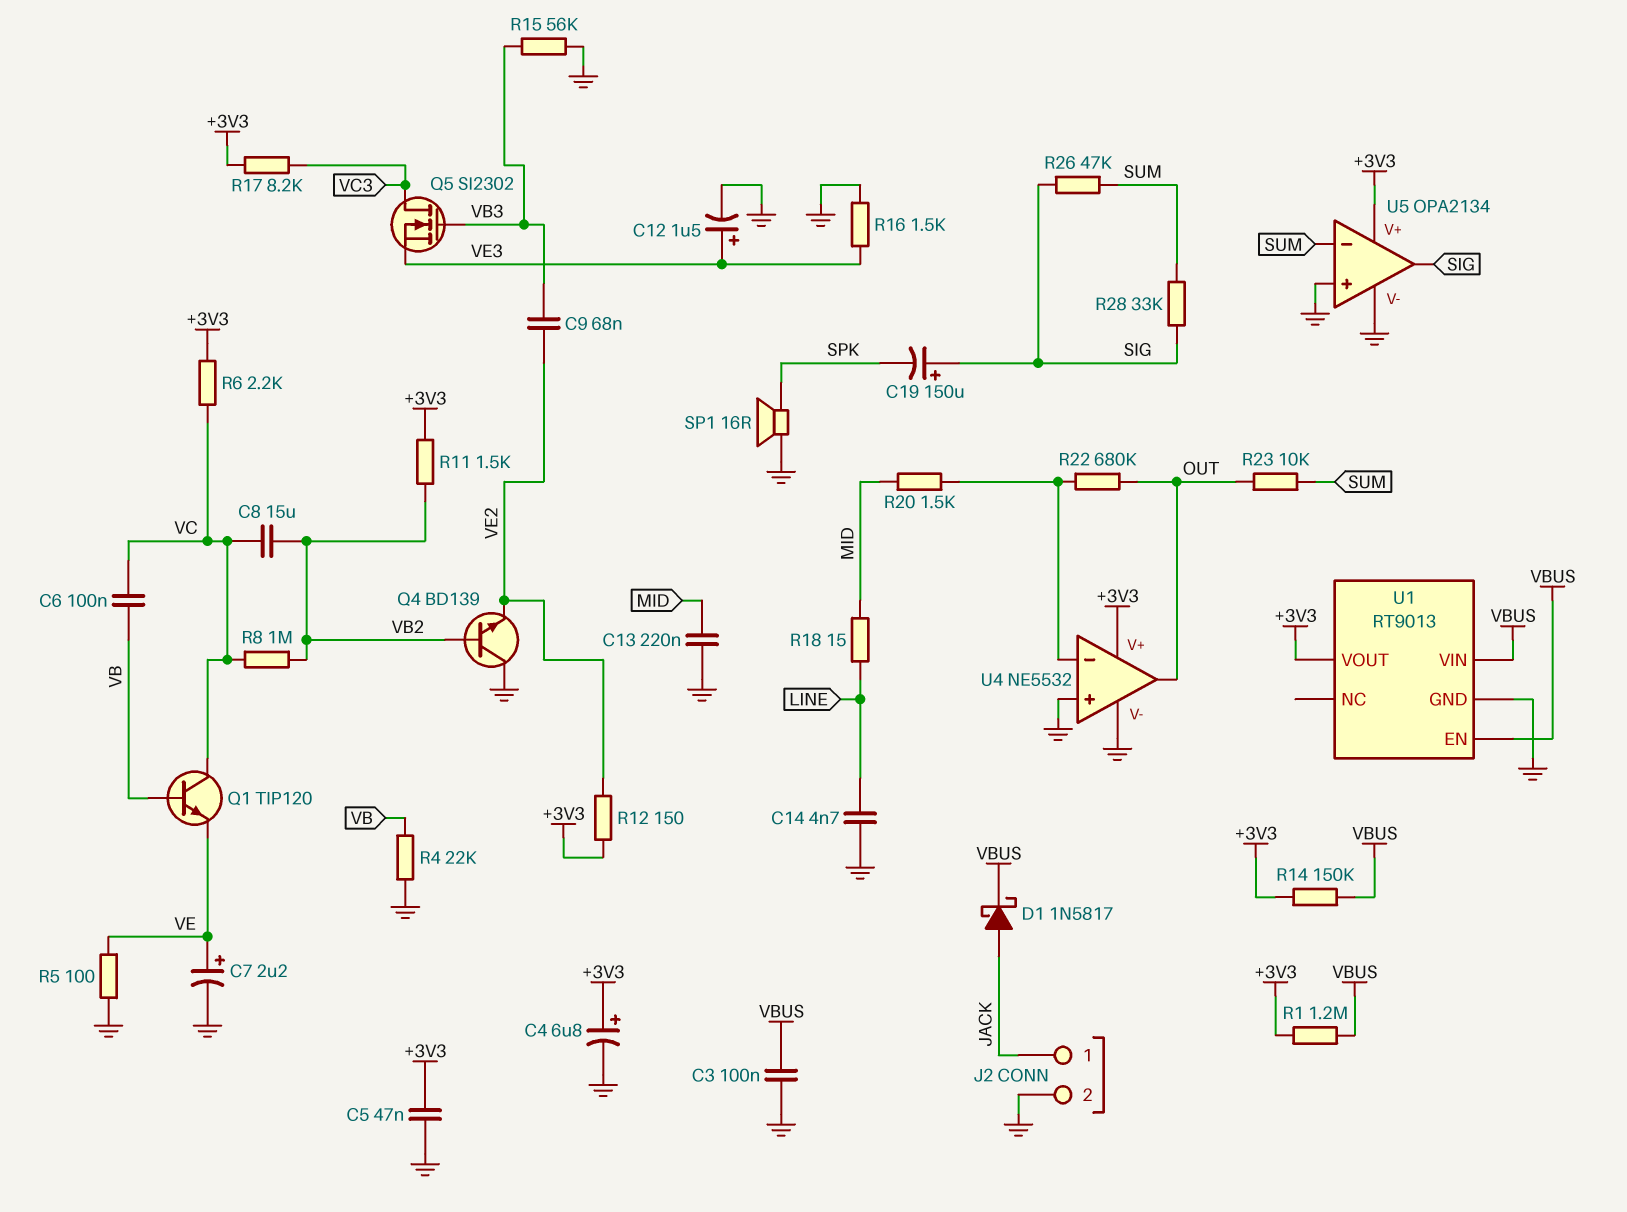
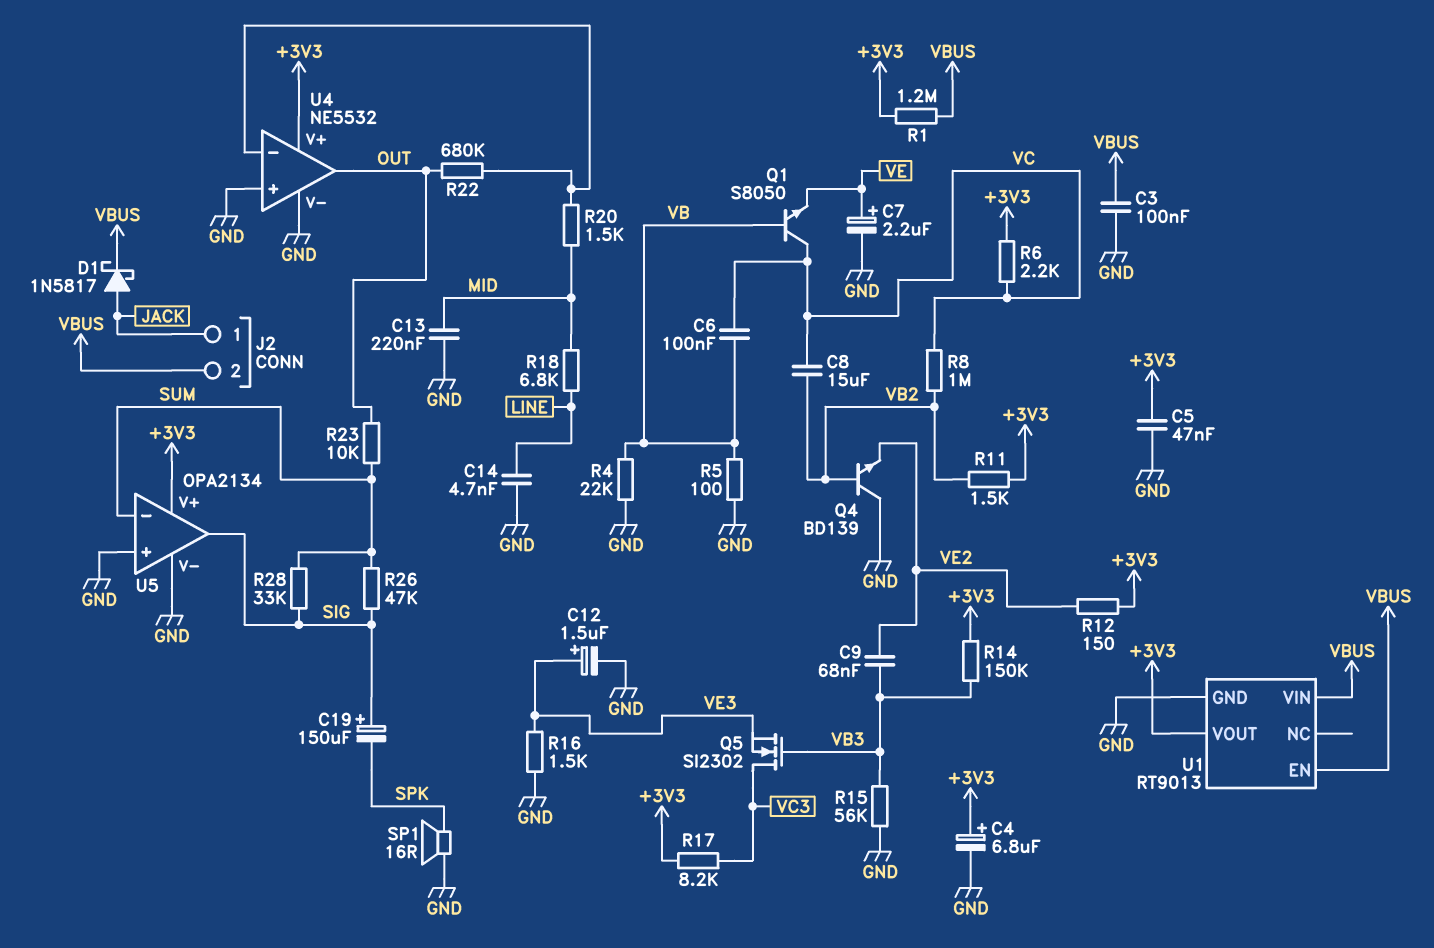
J2 pin 2: GND -> VBUS
Q1: NPN TIP120 (B VB, C VC, E VE) -> NPN S8050 (B VB, C VC, E VE)
R5: 100 (GND, VE) -> 100 (GND, VB)
R14: 150k (+3V3, VBUS) -> 150k (+3V3, VB3)
R18: 15 (LINE, MID) -> 6.8k (LINE, MID)

